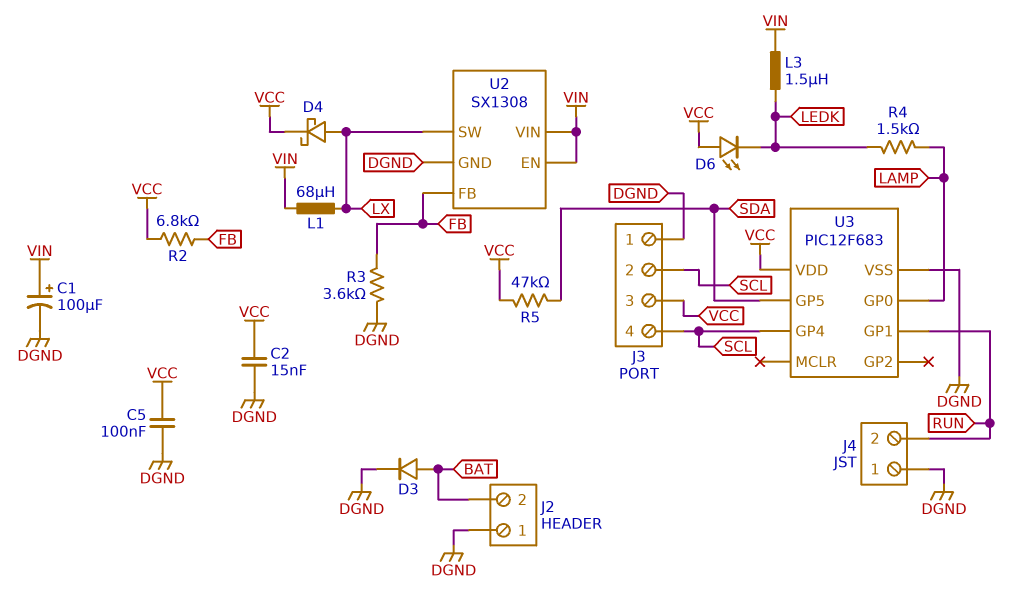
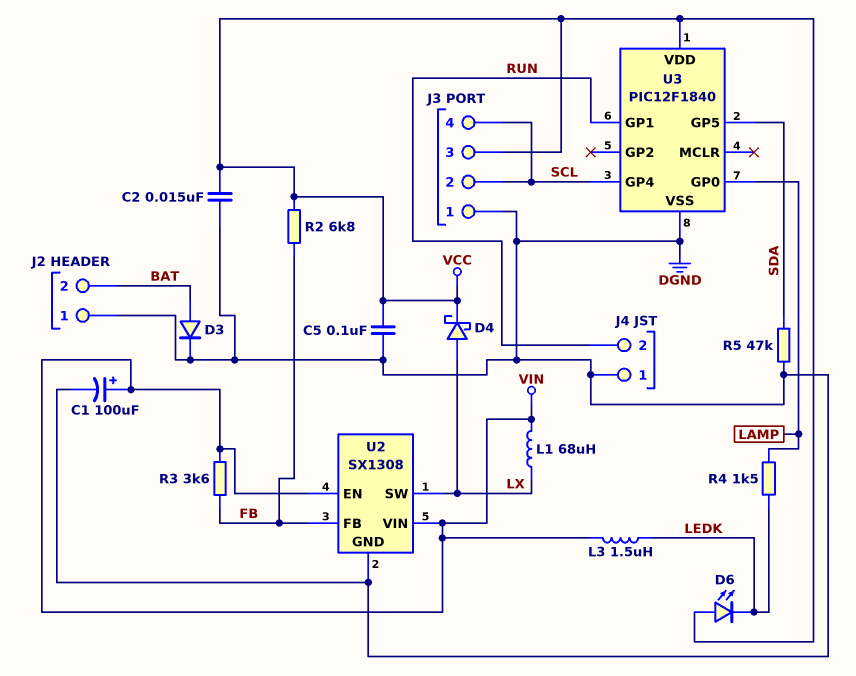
R3: 3.6k (DGND, FB) -> 3.6k (FB, VIN)
R5: 47k (SDA, VCC) -> 47k (DGND, SDA)
U3: PIC12F683 -> PIC12F1840

